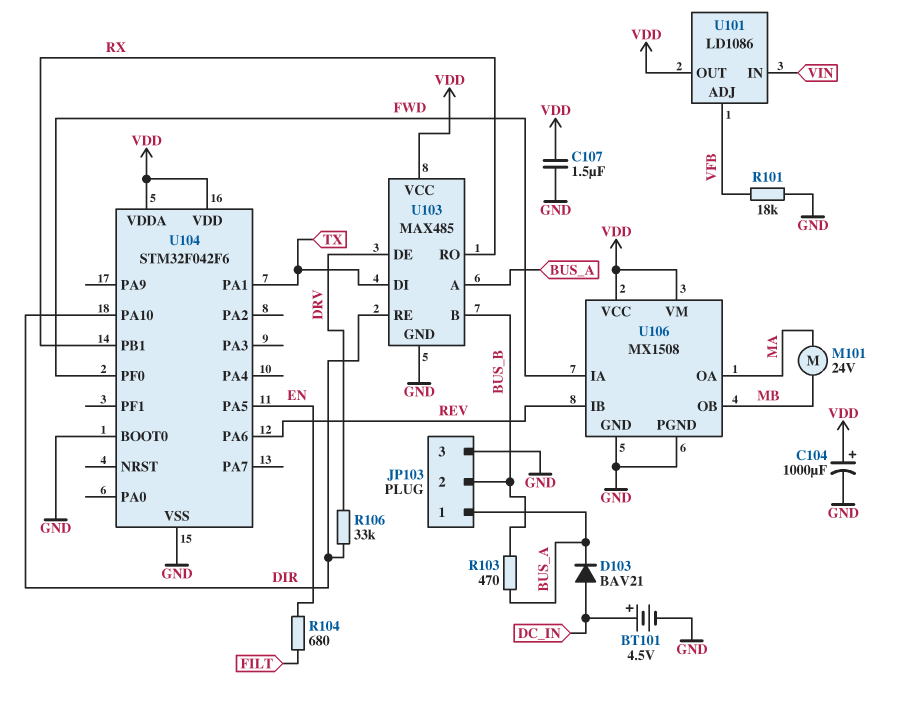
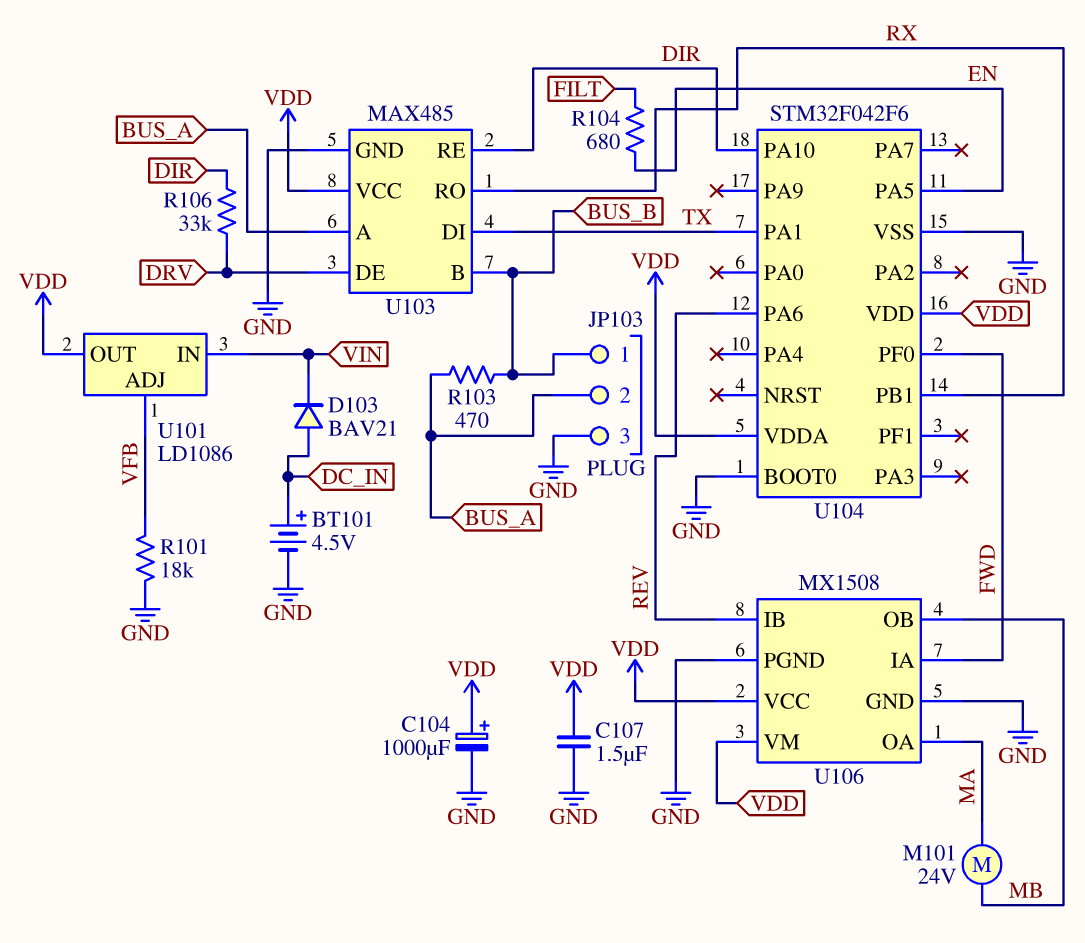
D103: diode BAV21 (A DC_IN, K BUS_A) -> diode BAV21 (A DC_IN, K VIN)
JP103 pin 1: BUS_A -> BUS_B
JP103 pin 2: BUS_B -> BUS_A

